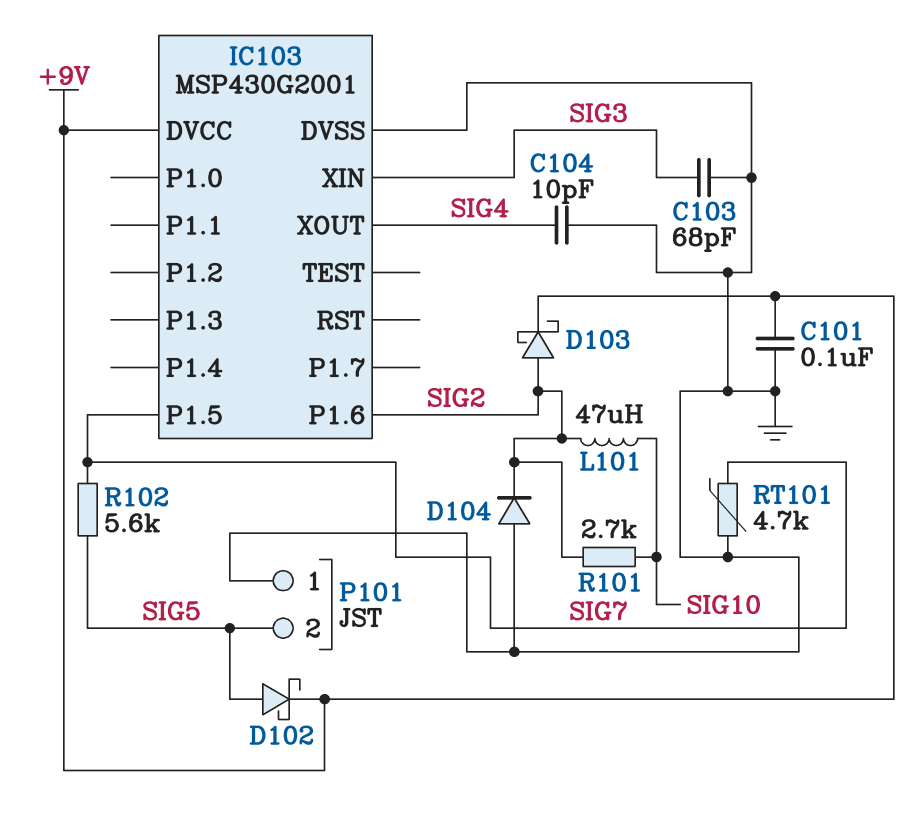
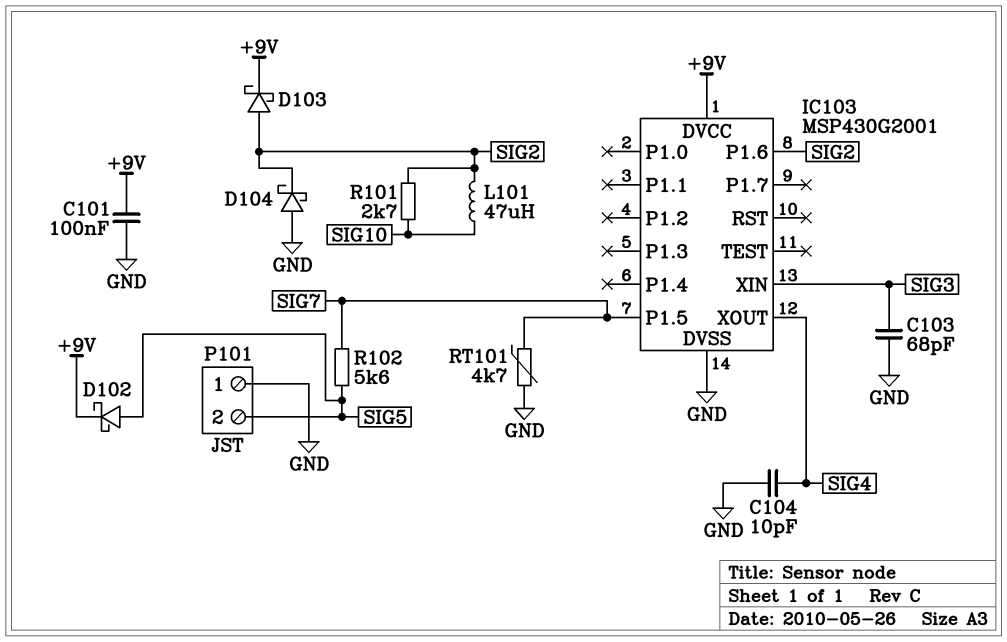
D104: diode (A GND, K SIG2) -> schottky (A GND, K SIG2)

